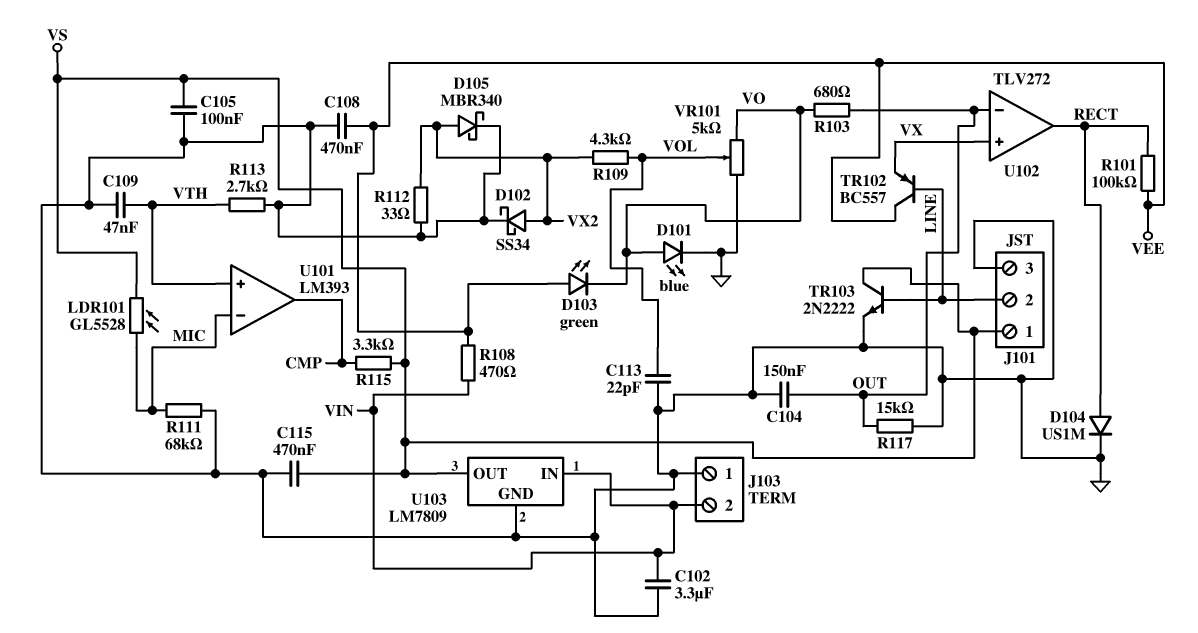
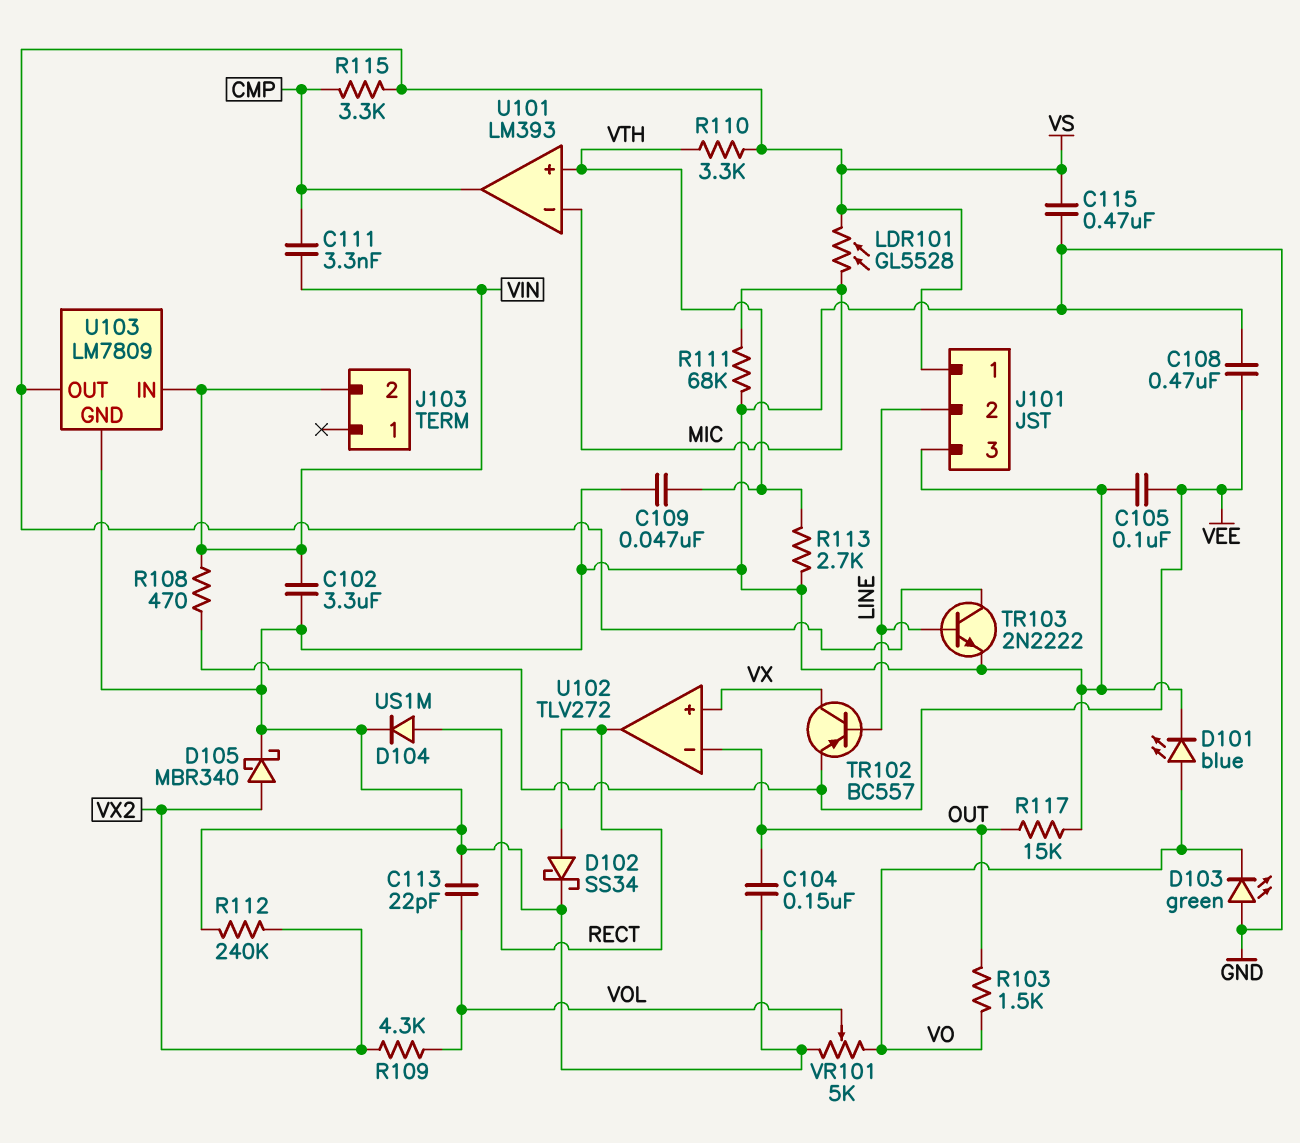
C105: 100nF (GND, VS) -> 100nF (GND, VEE)
C111: none -> 3.3nF (CMP, VIN)
D102: schottky SS34 (A VX2, K GND) -> schottky SS34 (A RECT, K GND)
D103: LED green (A VEE, K VO) -> LED green (A GND, K VO)
J103 pin 1: GND -> none
R101: 100k (RECT, VEE) -> none
R103: 680 (OUT, VO) -> 1.5k (OUT, VO)
R110: none -> 3.3k (VS, VTH)
R112: 33 (GND, VX2) -> 240k (GND, VX2)
TR102: PNP BC557 (B LINE, C VEE, E VX) -> PNP BC557 (B LINE, C VX, E VEE)

